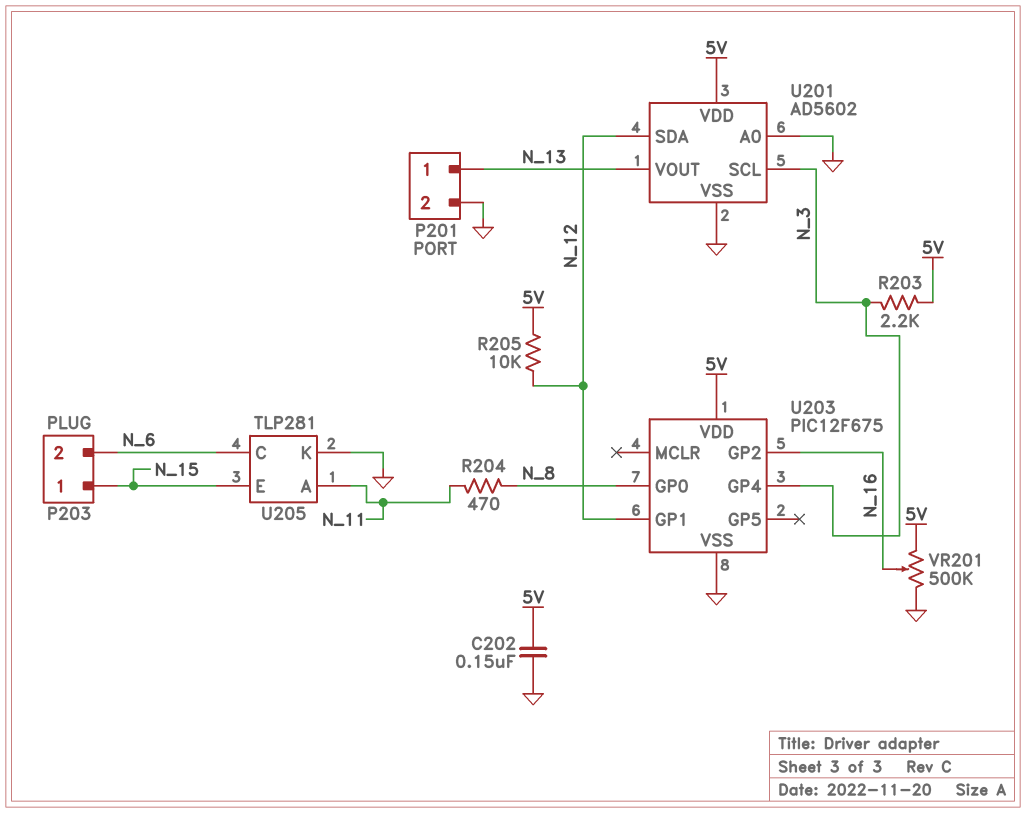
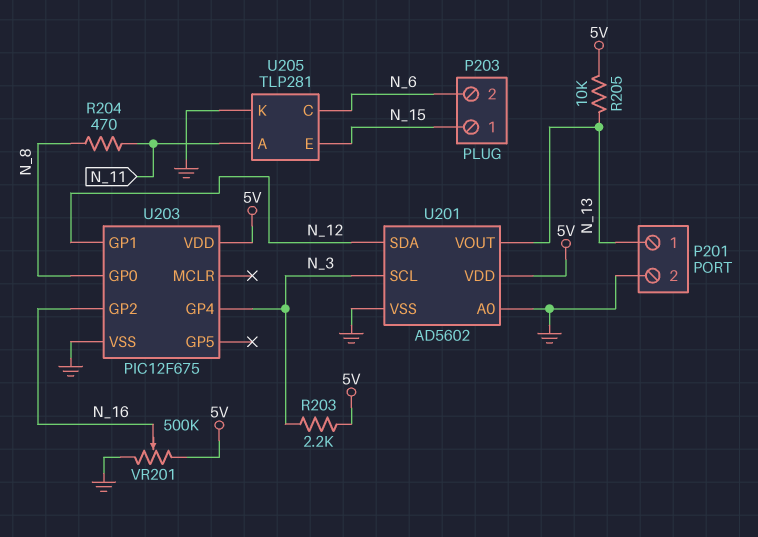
C202: 150nF (5V, GND) -> none
R205: 10k (5V, N_12) -> 10k (5V, N_13)

